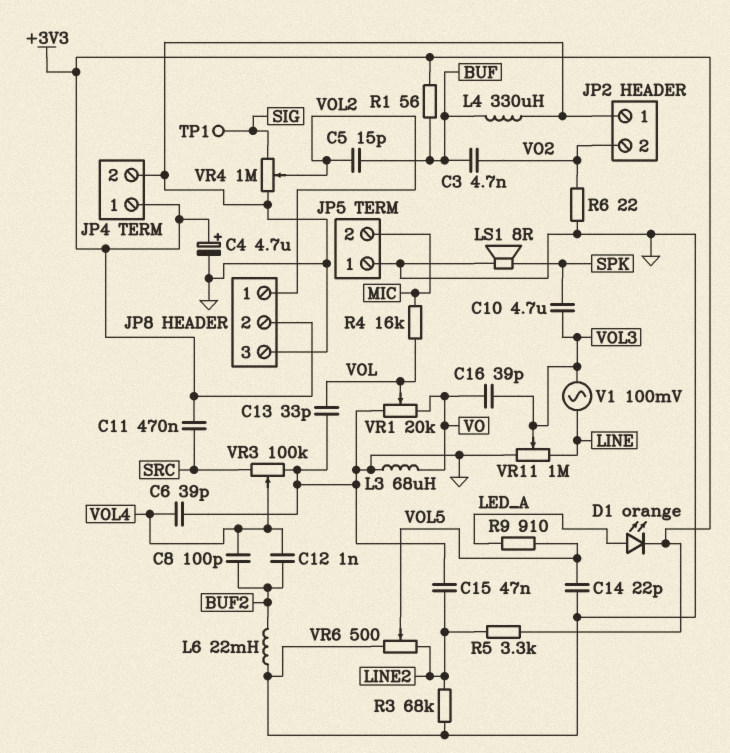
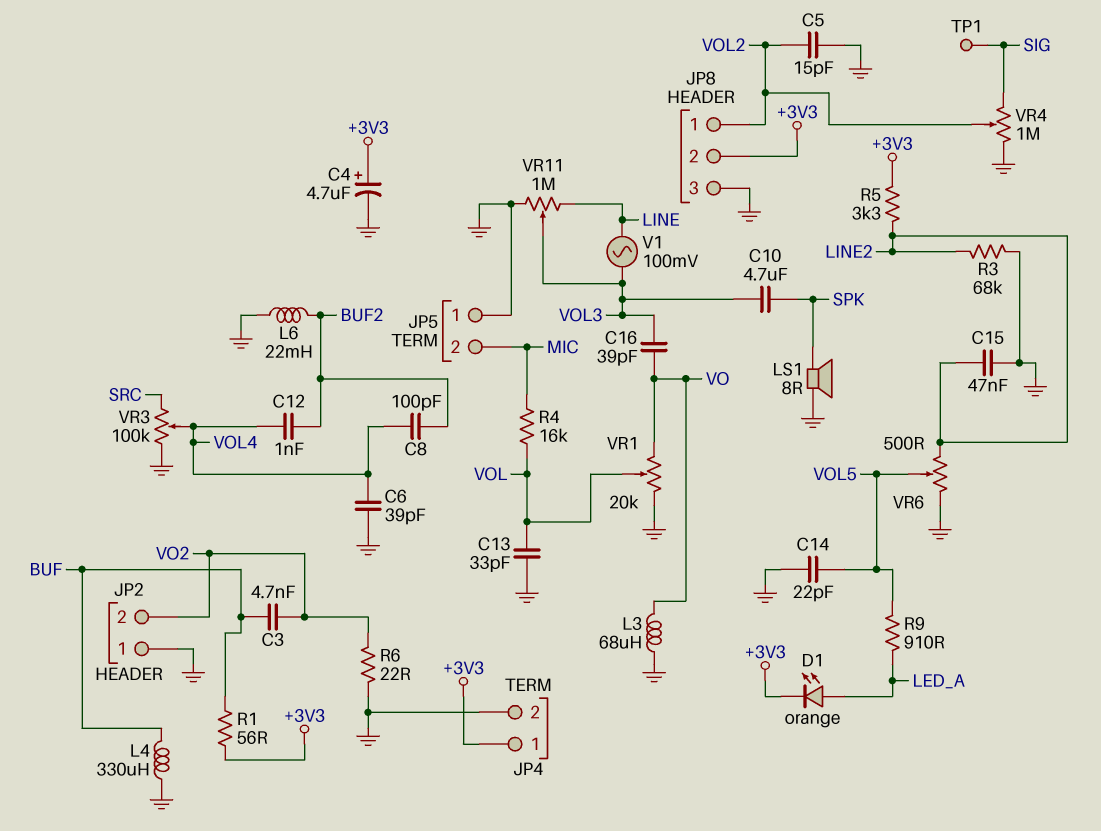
C5: 15pF (BUF, VOL2) -> 15pF (GND, VOL2)
C11: 470nF (+3V3, SRC) -> none

